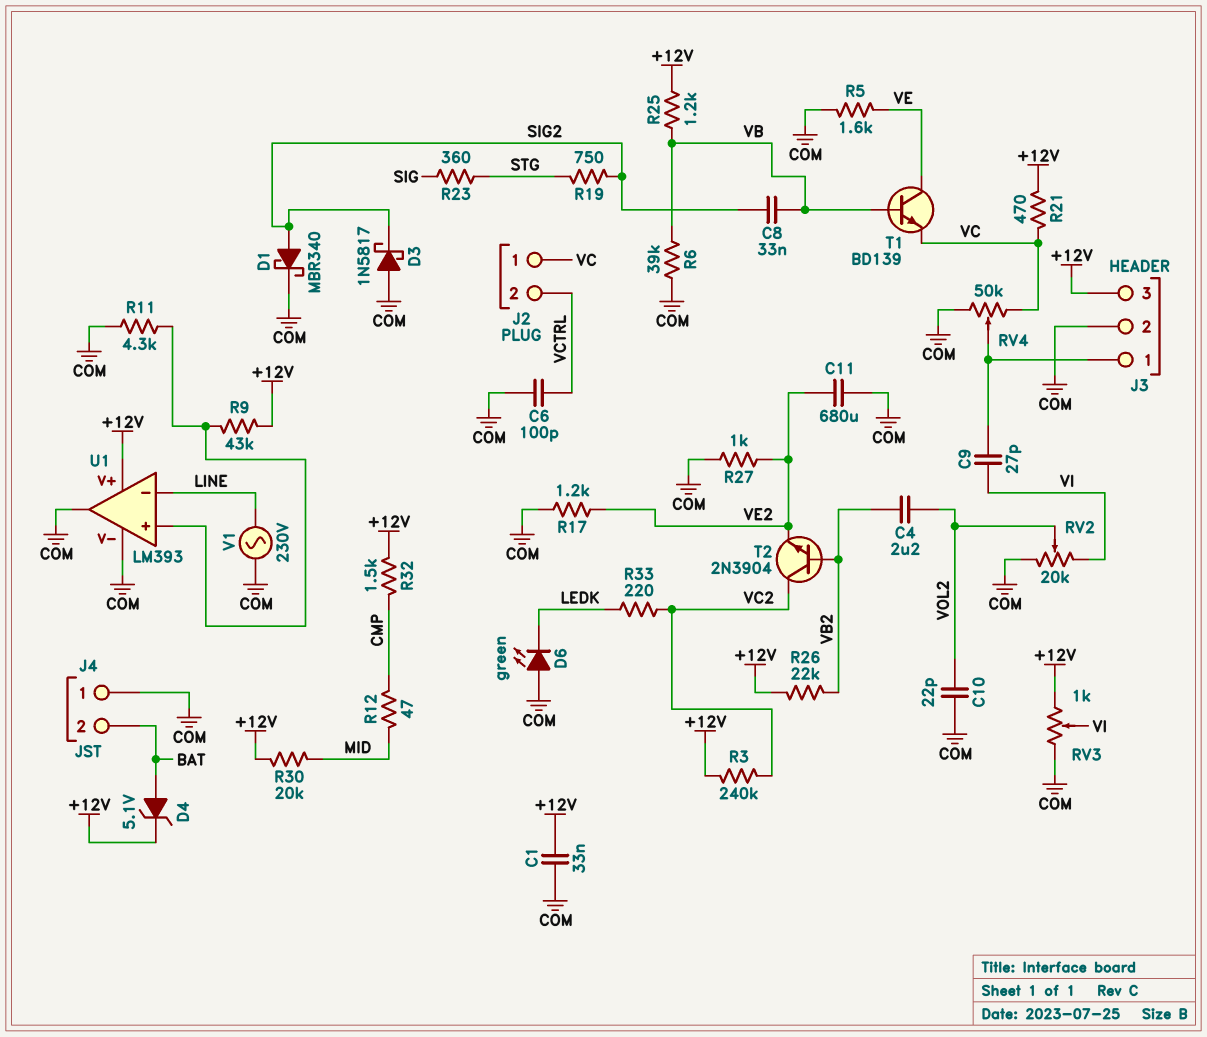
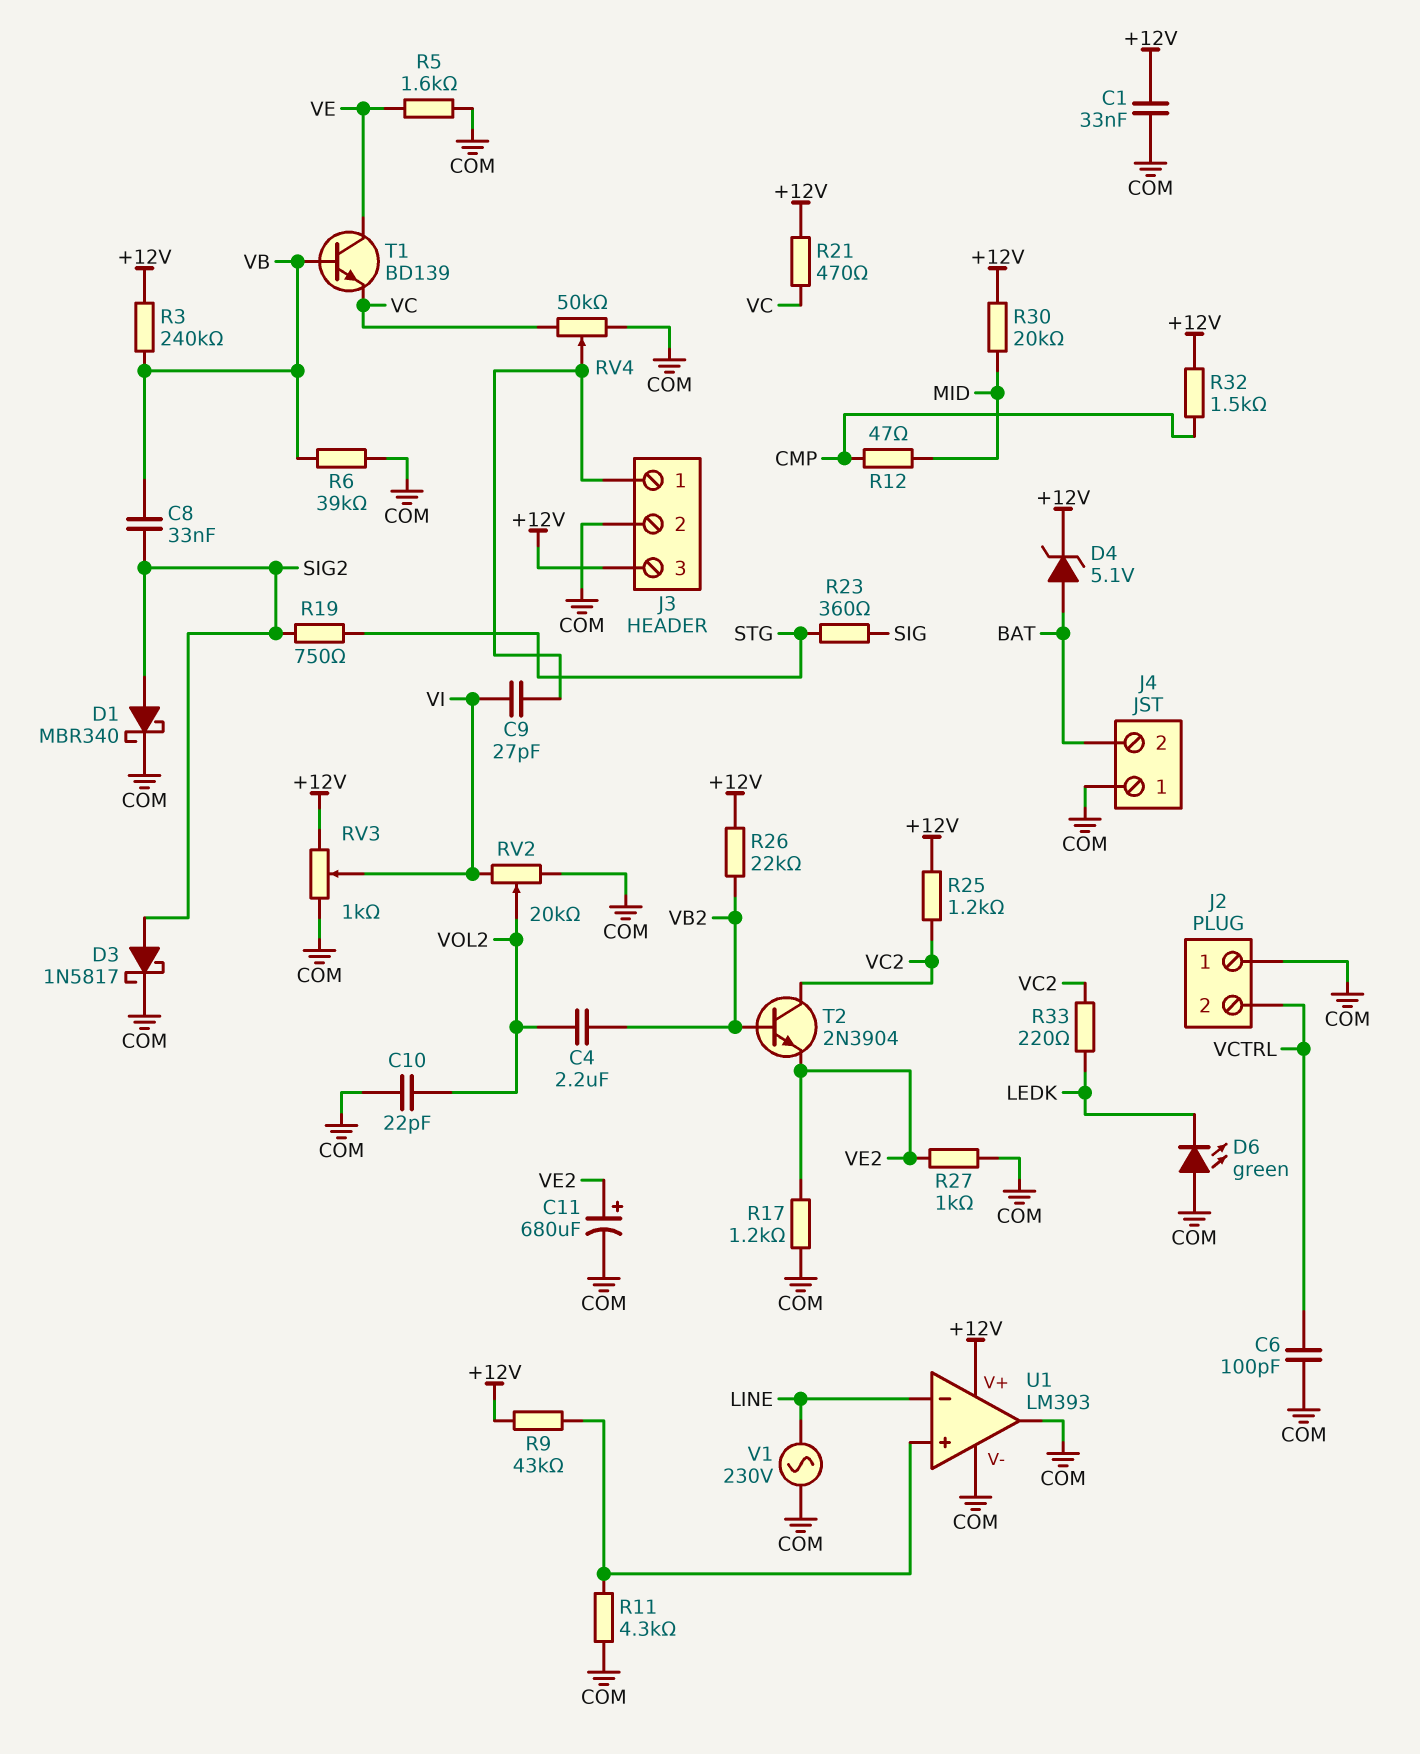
C11: 680uF (COM, VE2) -> 680uF (plus VE2, minus COM)
D3: schottky 1N5817 (A COM, K SIG2) -> schottky 1N5817 (A SIG2, K COM)
J2 pin 1: VC -> COM
R3: 240k (+12V, VC2) -> 240k (+12V, VB)
R25: 1.2k (+12V, VB) -> 1.2k (+12V, VC2)

